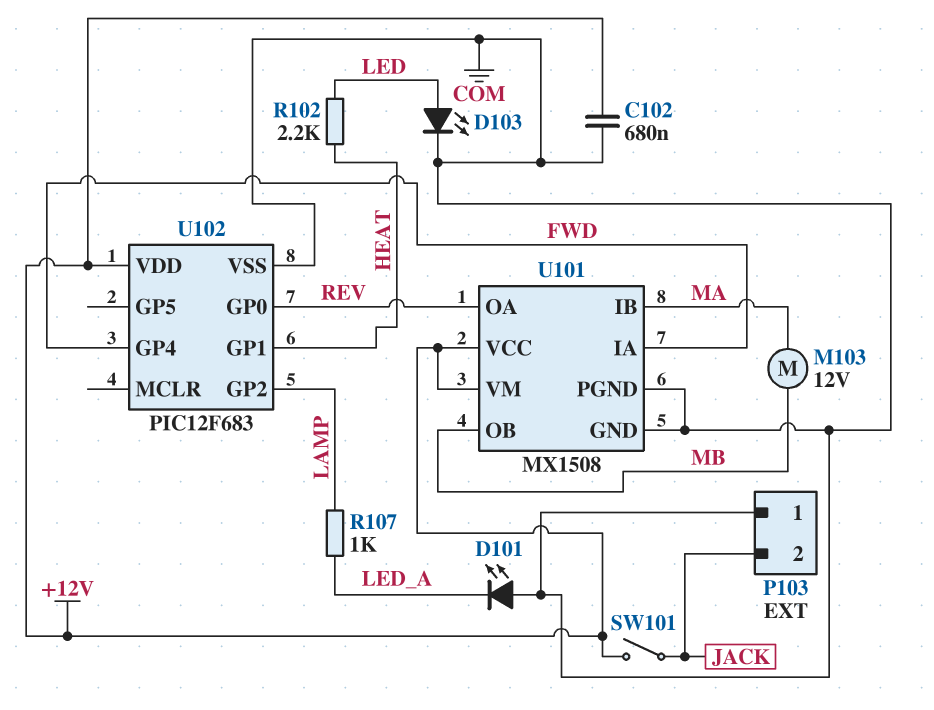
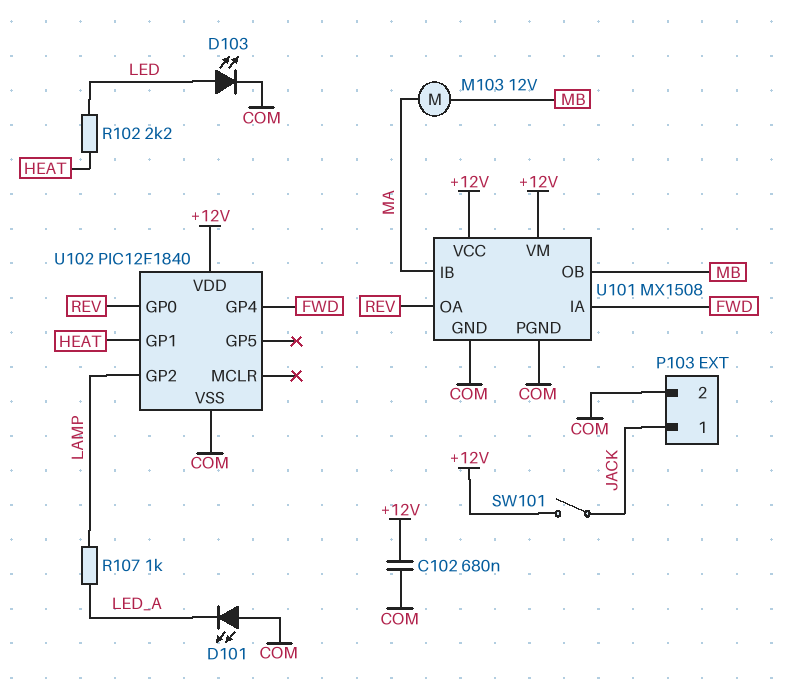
P103 pin 1: COM -> JACK
P103 pin 2: JACK -> COM
U102: PIC12F683 -> PIC12F1840

